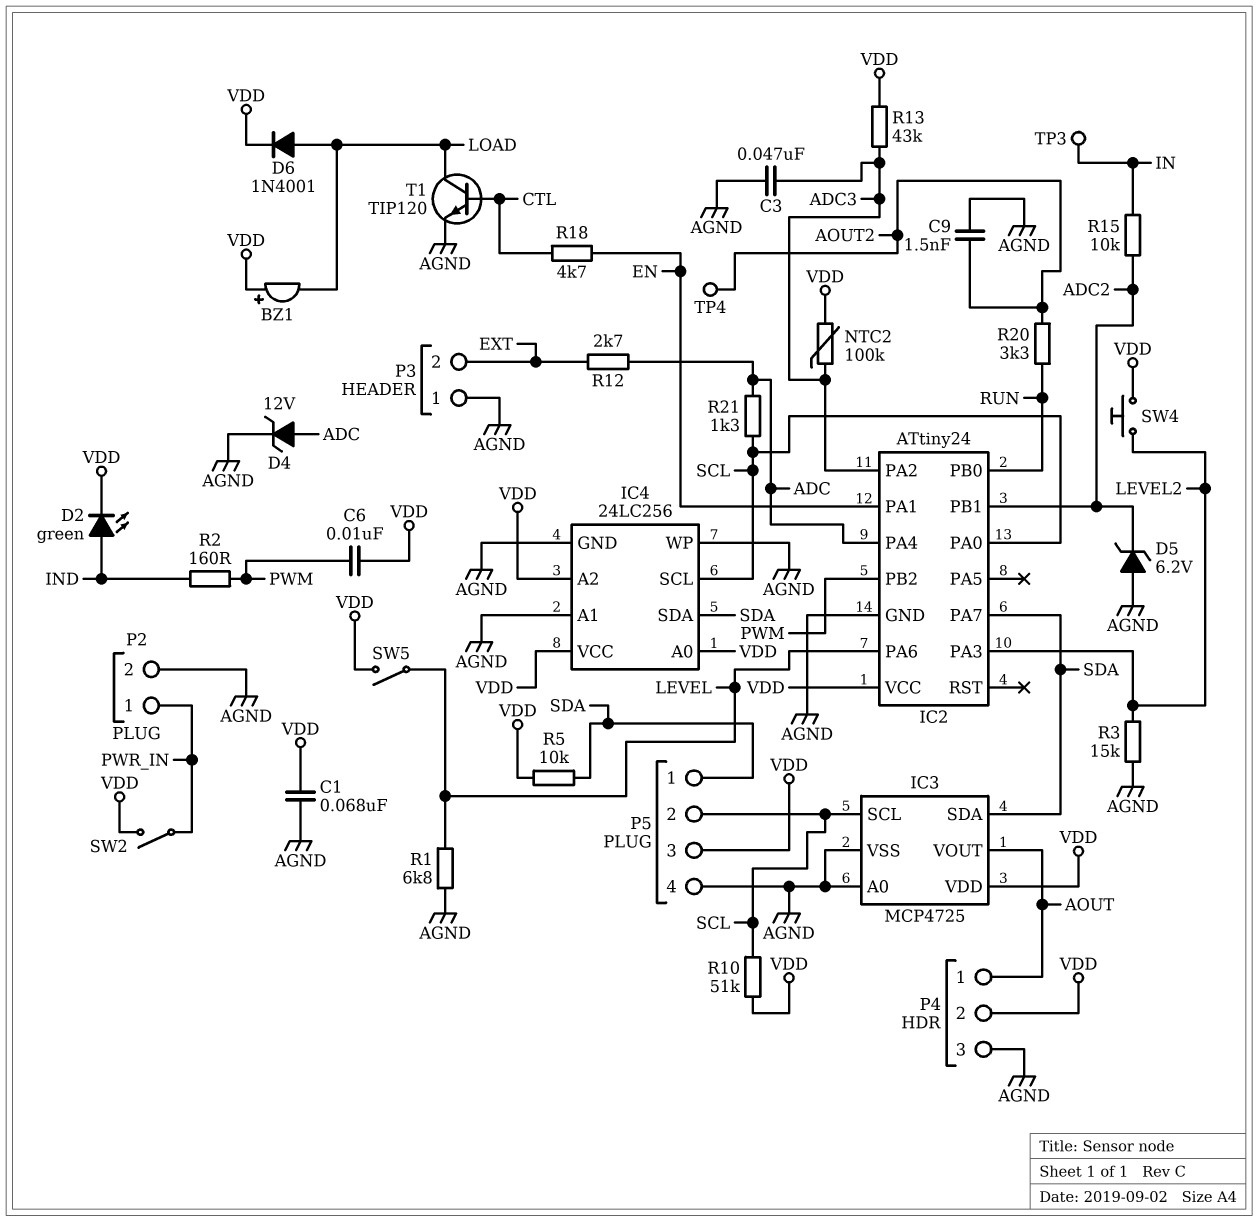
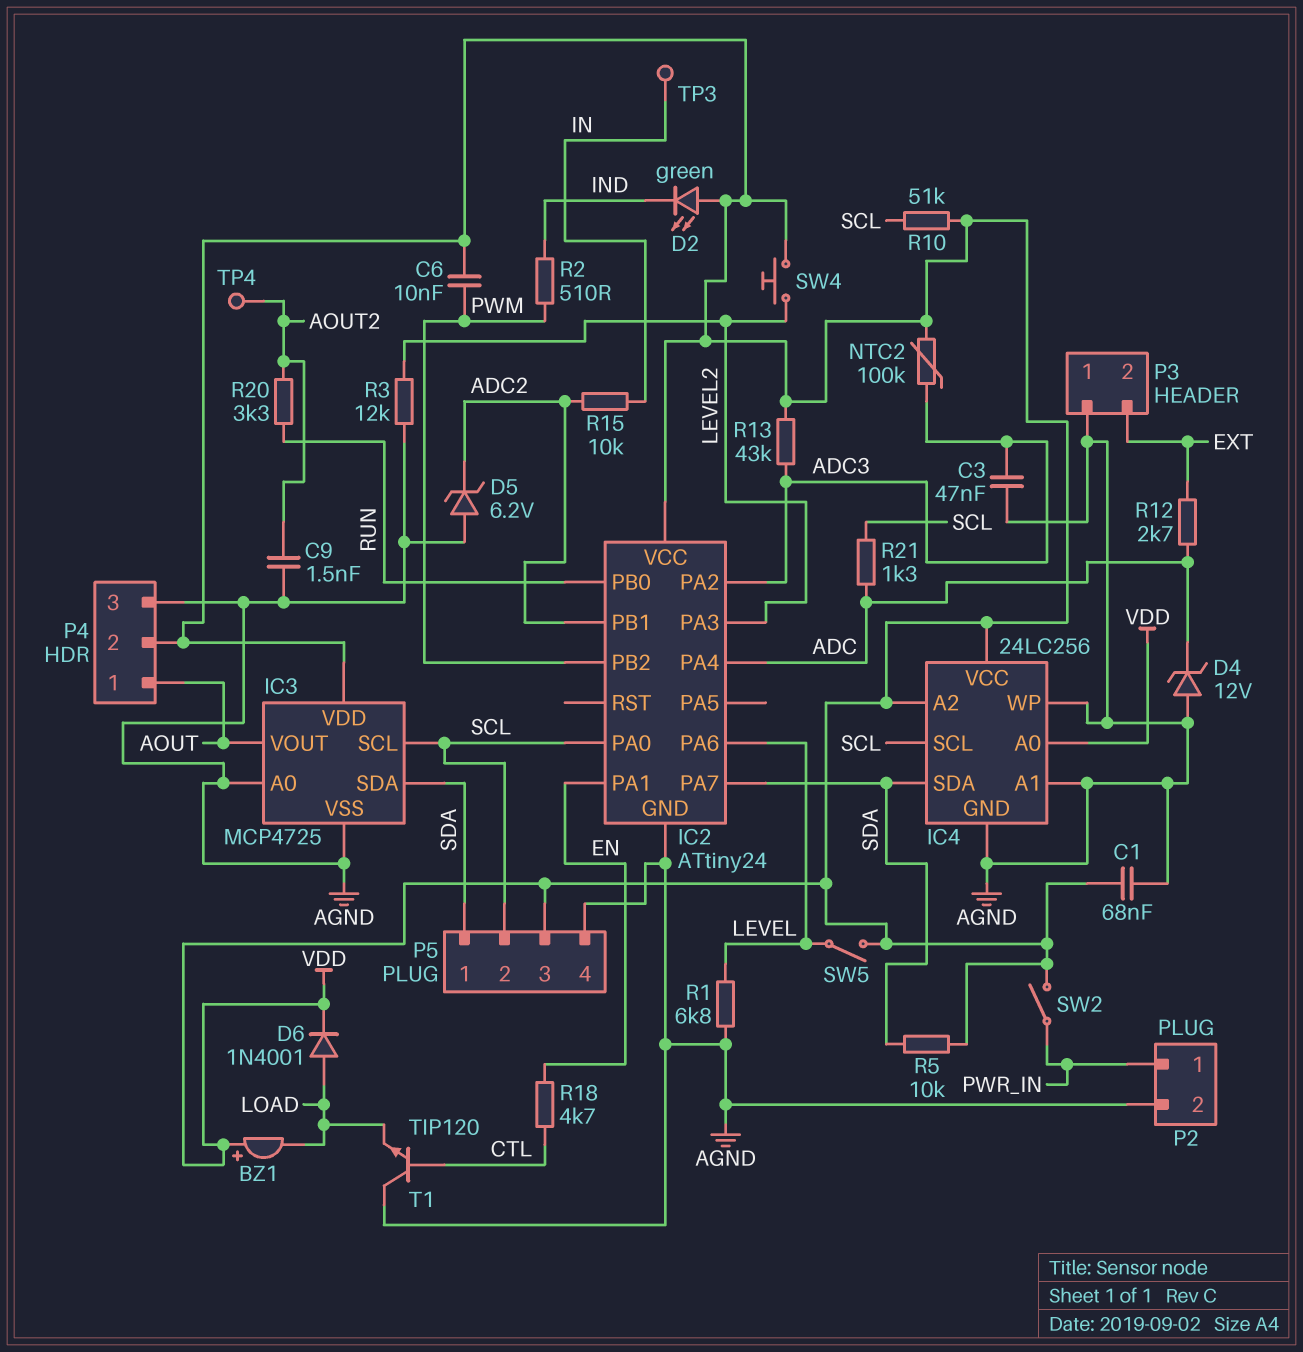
D2: LED green (A IND, K VDD) -> LED green (A VDD, K IND)
D4: zener 12V (A ADC, K AGND) -> zener 12V (A AGND, K ADC)
R2: 160 (IND, PWM) -> 510 (IND, PWM)
R3: 15k (AGND, LEVEL2) -> 12k (AGND, LEVEL2)
T1: NPN TIP120 (B CTL, C LOAD, E AGND) -> NPN TIP120 (B CTL, C AGND, E LOAD)

